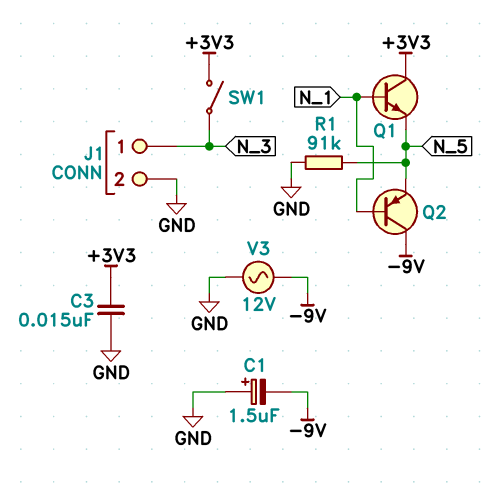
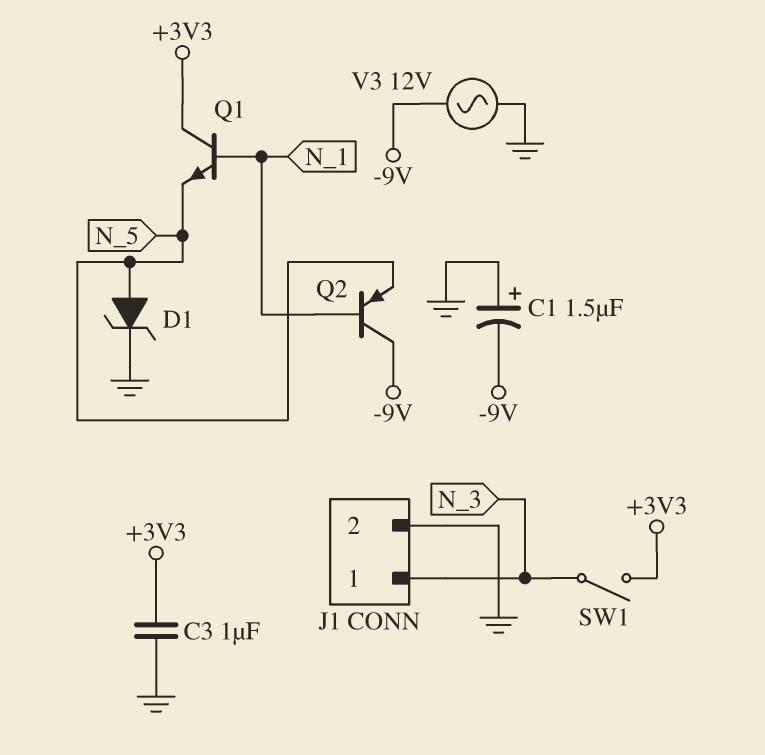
C3: 15nF (+3V3, GND) -> 1uF (+3V3, GND)
D1: none -> zener (A N_5, K GND)
R1: 91k (GND, N_5) -> none

